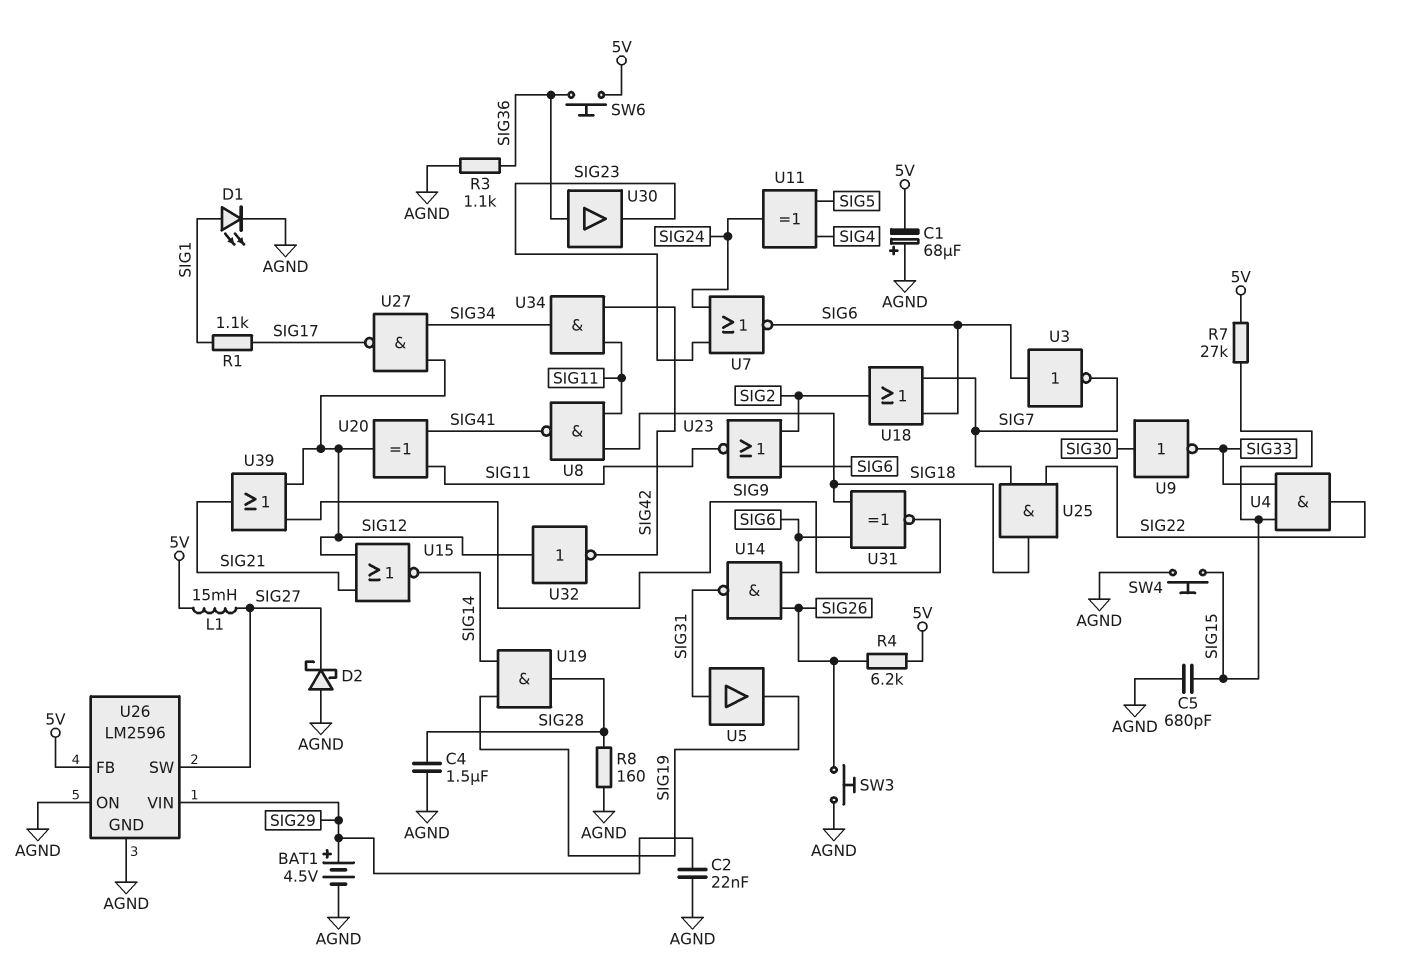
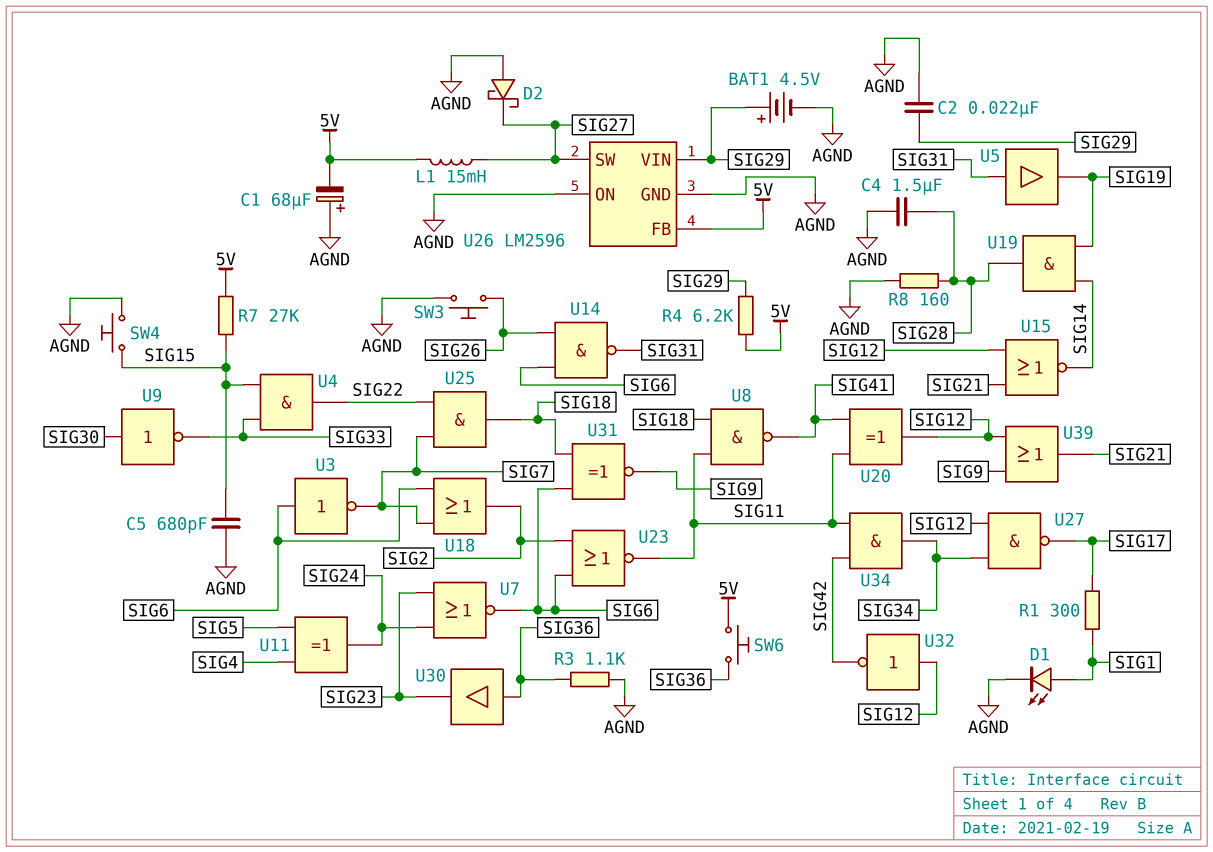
R1: 1.1k (SIG1, SIG17) -> 300 (SIG1, SIG17)
R4: 6.2k (5V, SIG26) -> 6.2k (5V, SIG29)

